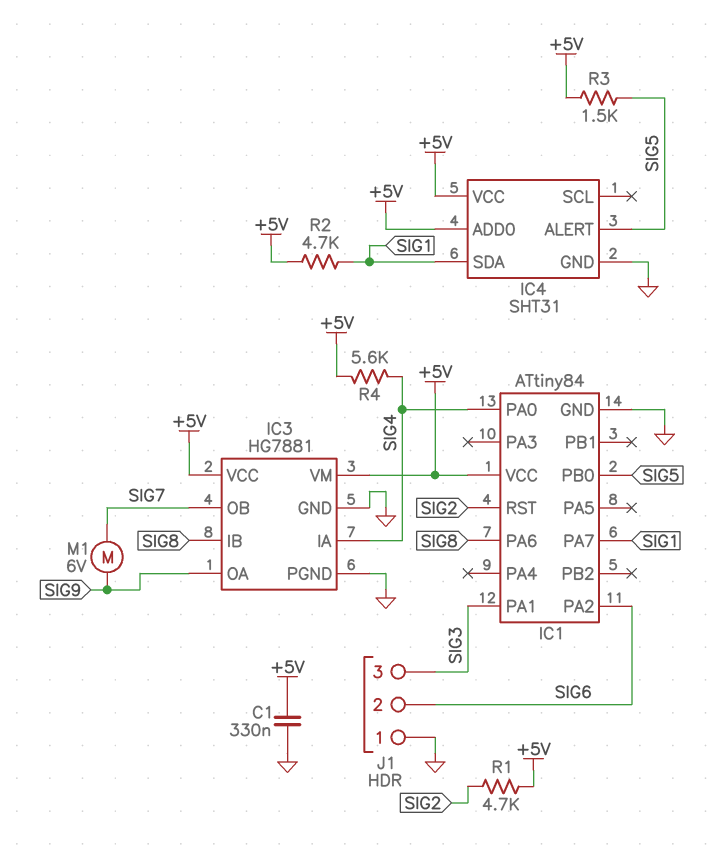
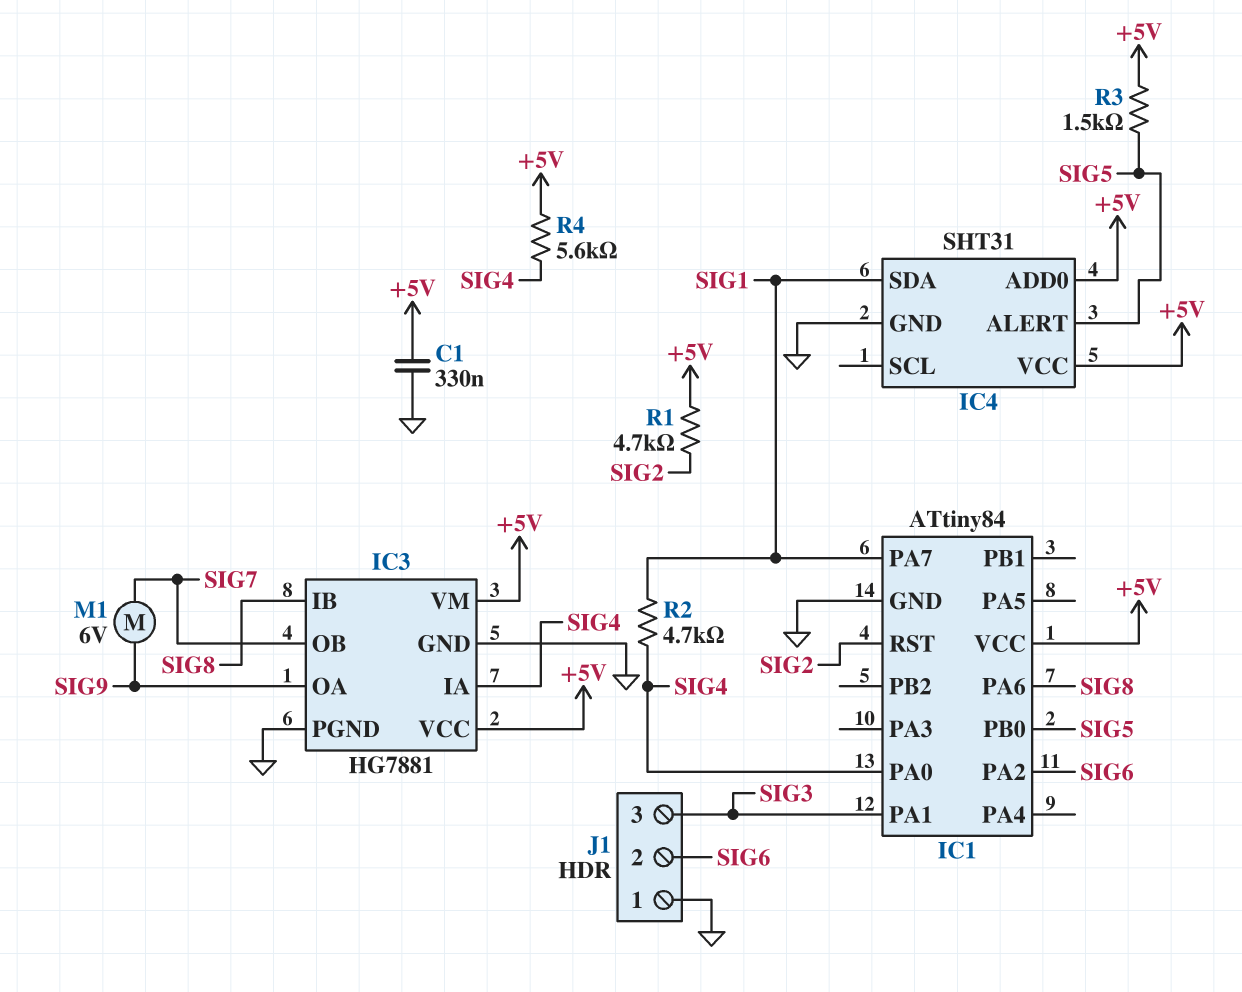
R2: 4.7k (+5V, SIG1) -> 4.7k (SIG1, SIG4)

